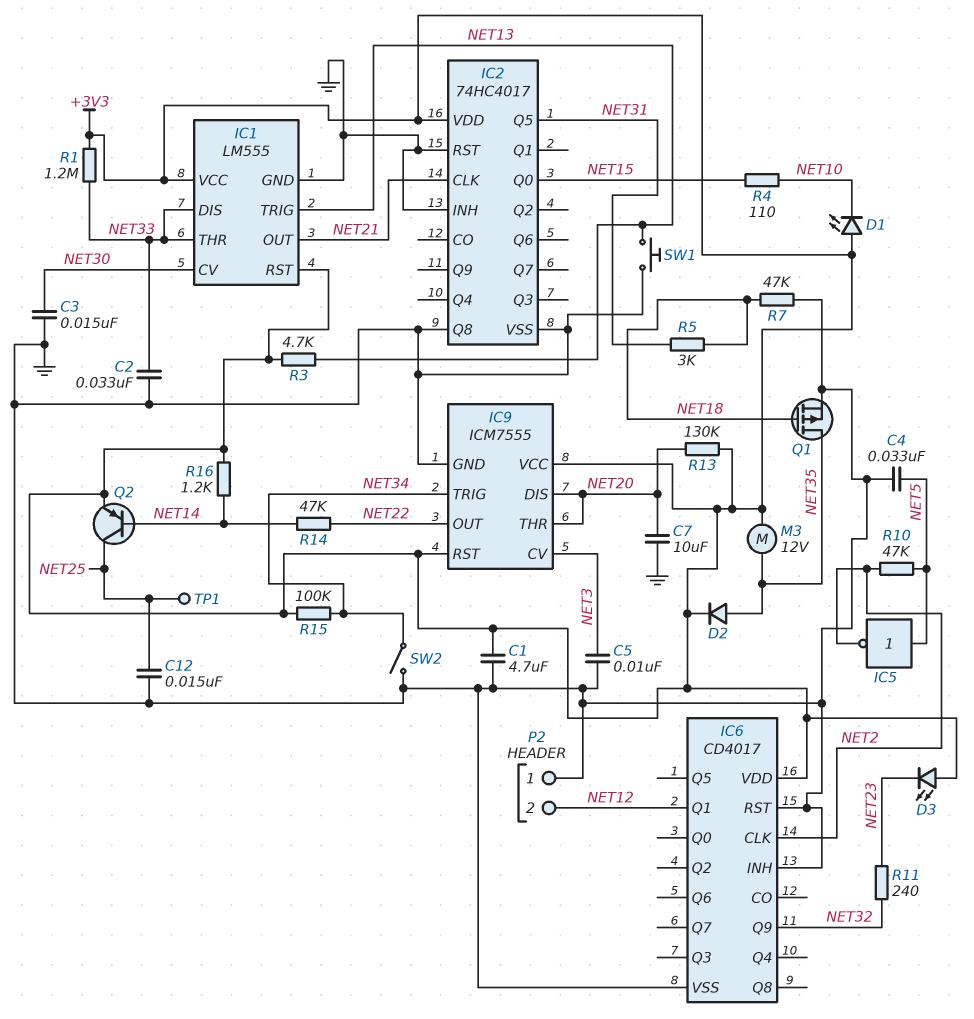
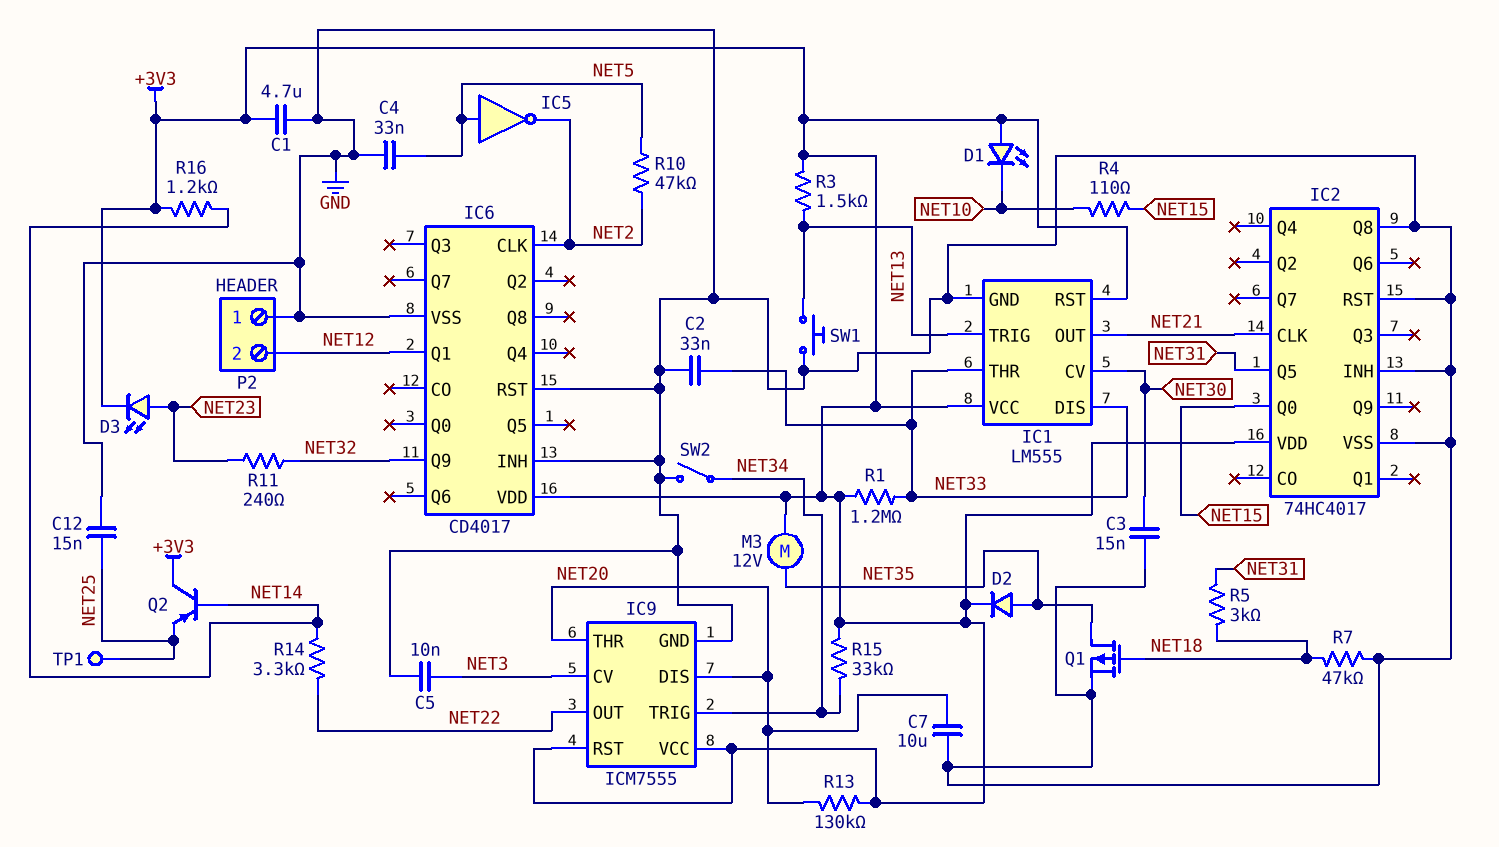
D3: LED (A +3V3, K NET23) -> LED (A NET23, K +3V3)
Q2: PNP (B NET14, C NET25, E +3V3) -> PNP (B NET14, C +3V3, E NET25)
R3: 4.7k (+3V3, NET13) -> 1.5k (+3V3, NET13)
R14: 47k (NET14, NET22) -> 3.3k (NET14, NET22)
R15: 100k (+3V3, NET34) -> 33k (+3V3, NET34)

